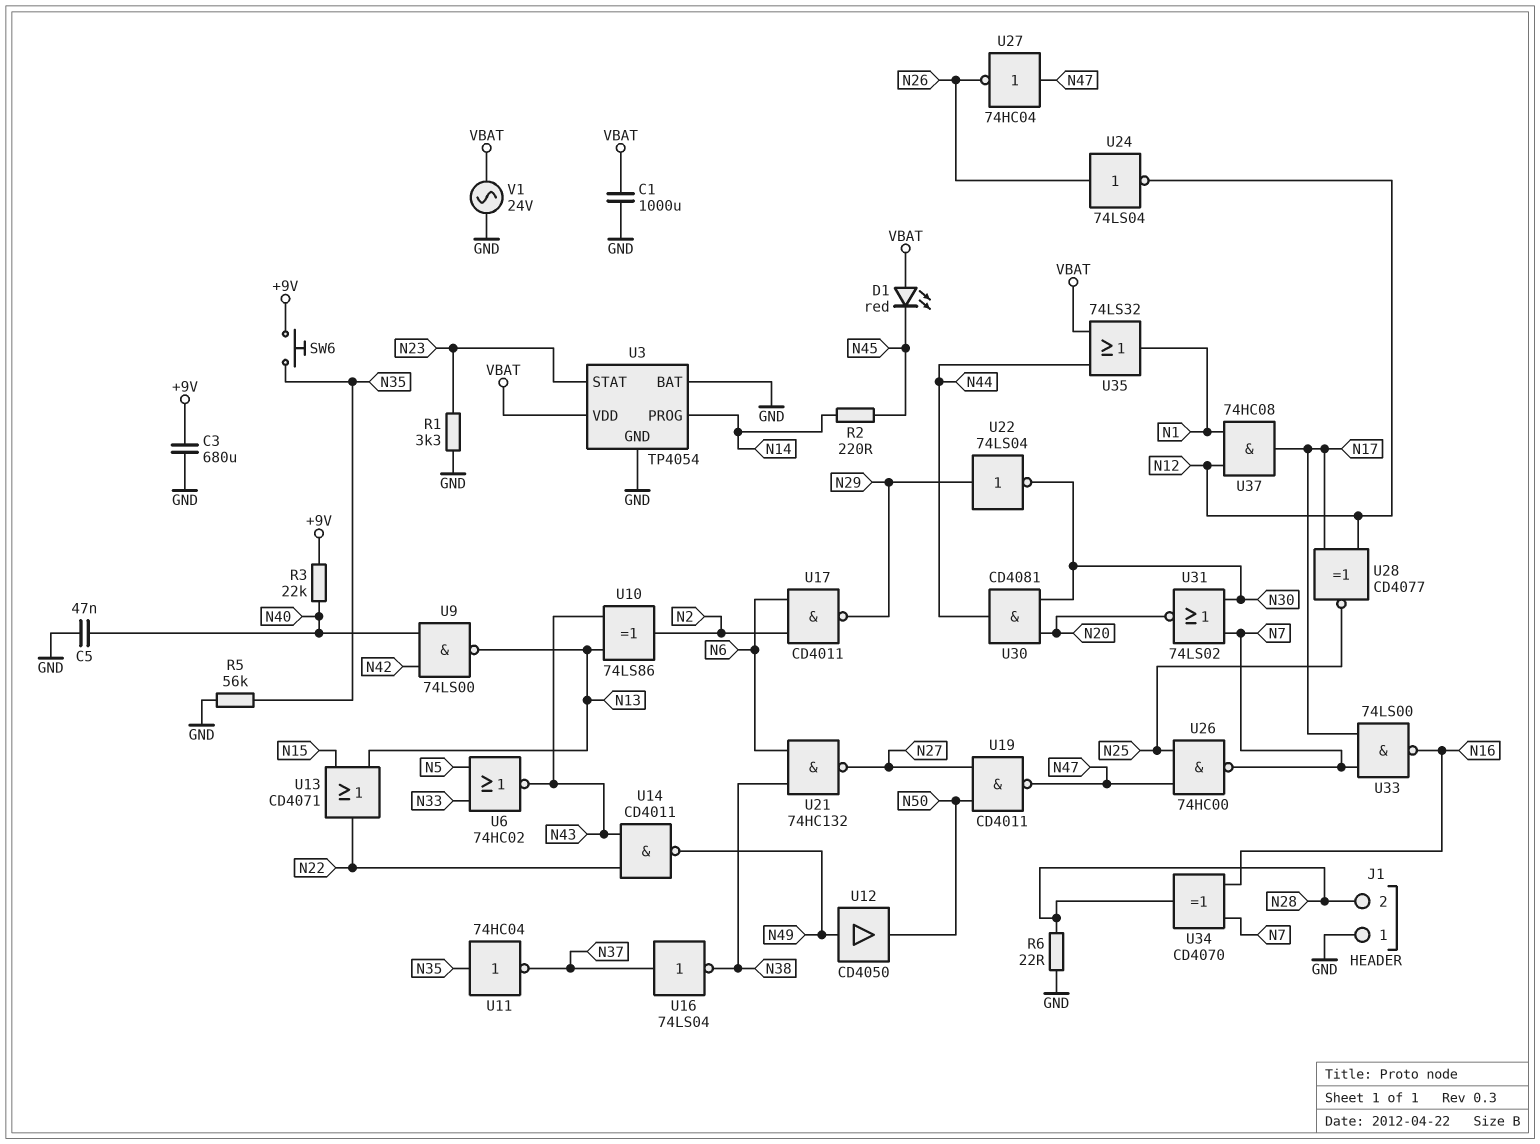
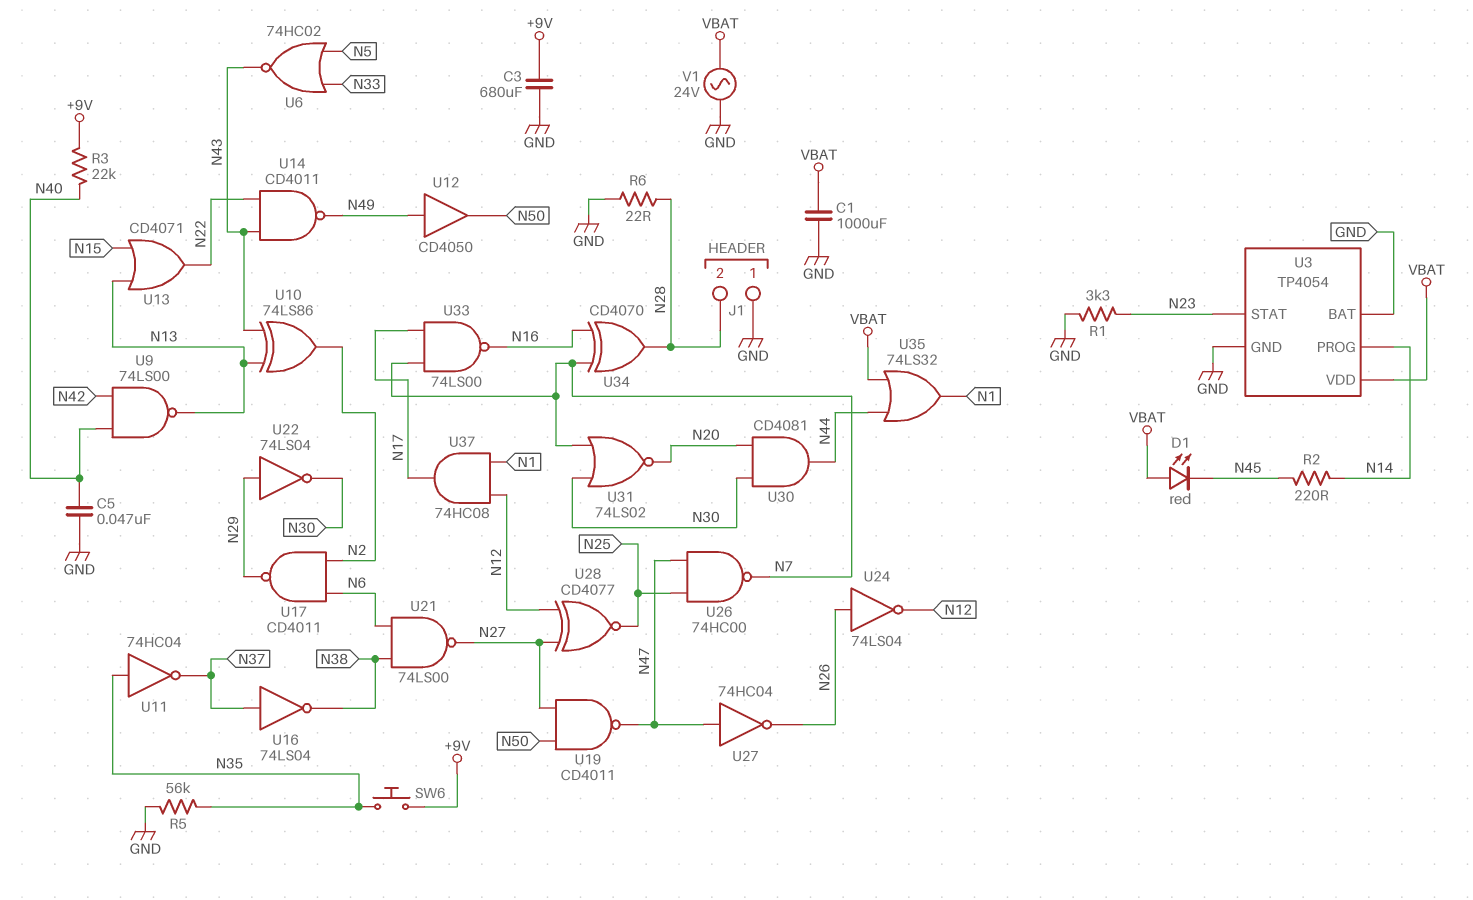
U21: NAND 74HC132 (in N6, in N38, out N27) -> NAND 74LS00 (in N6, in N38, out N27)
U28: XNOR CD4077 (in N12, in N17, out N25) -> XNOR CD4077 (in N12, in N27, out N25)

